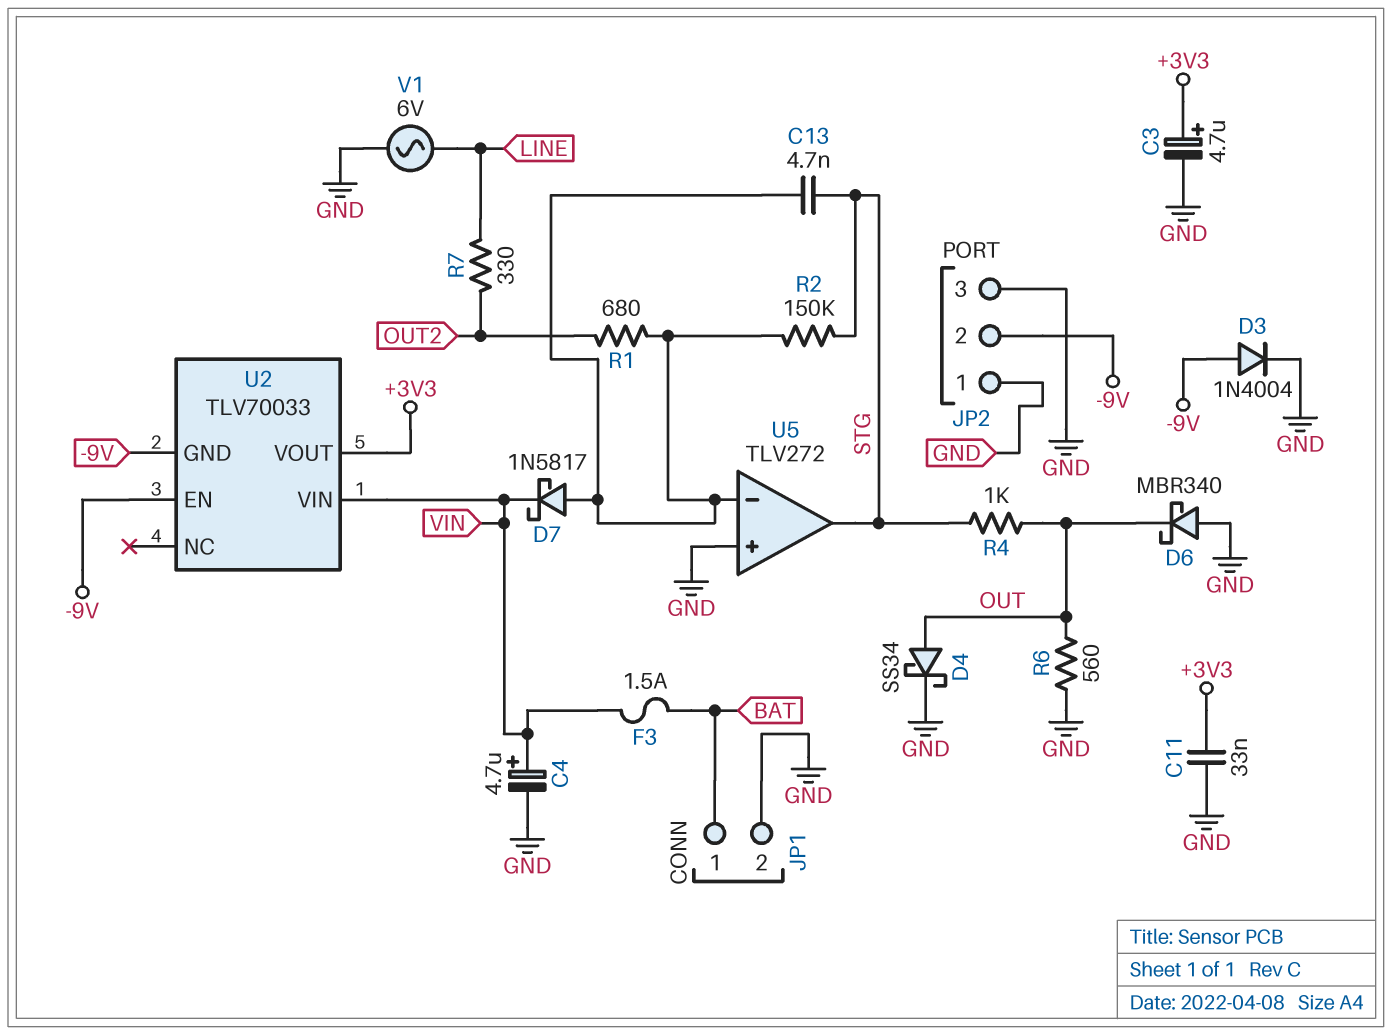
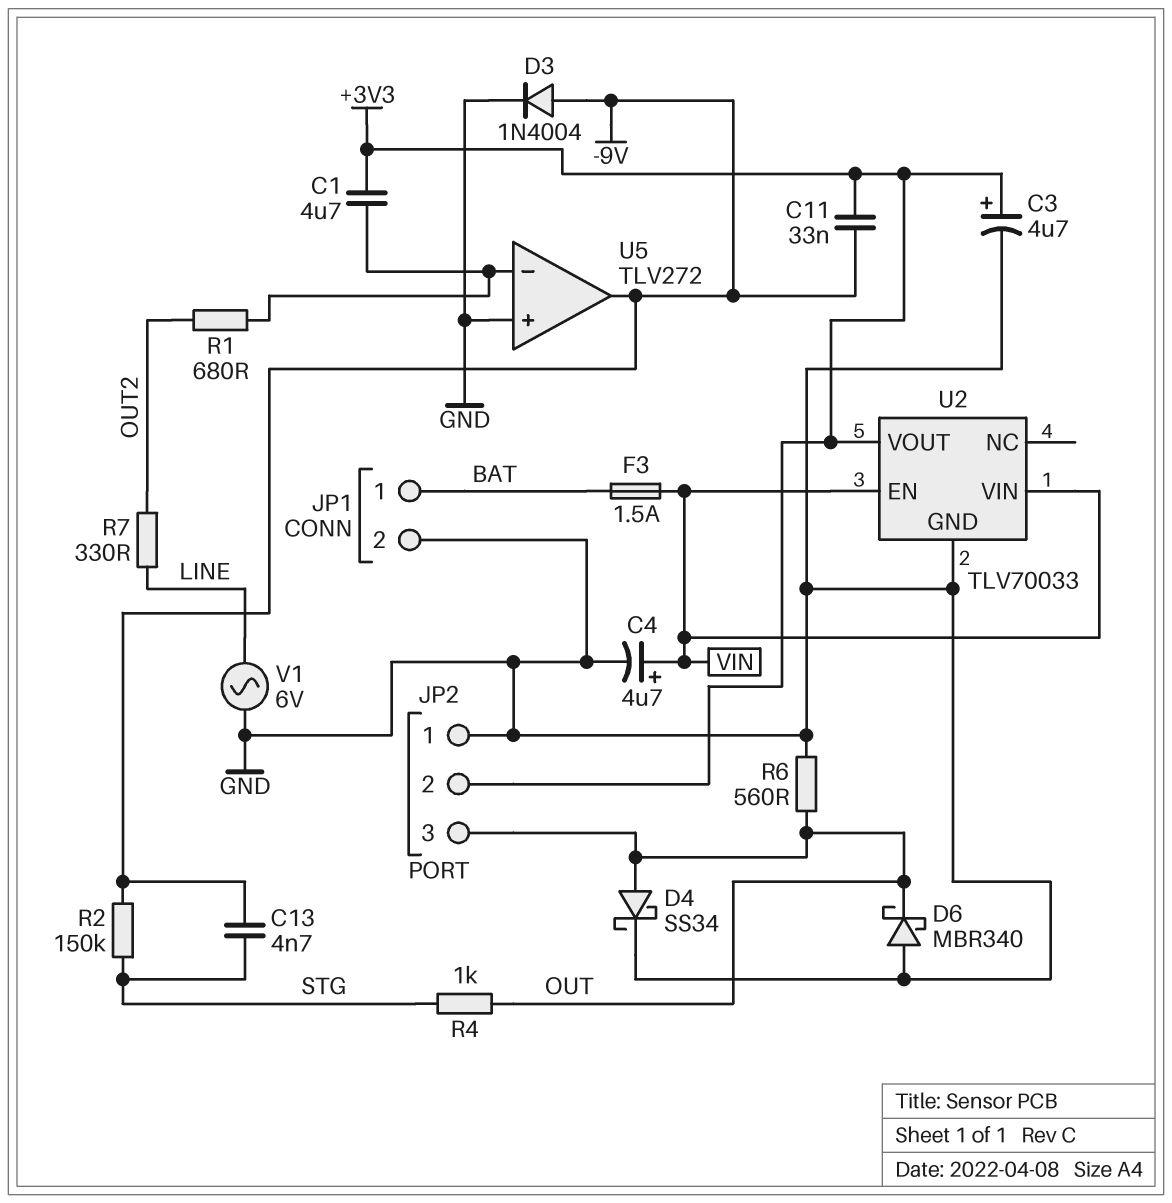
C1: none -> 4.7uF (+3V3, U5/in-)
C11: 33nF (+3V3, GND) -> 33nF (+3V3, -9V)
C13: 4.7nF (STG, U5/in-) -> 4.7nF (-9V, STG)
D7: schottky 1N5817 (A U5/in-, K VIN) -> none
JP2 pin 2: -9V -> +3V3
JP2 pin 3: GND -> OUT
R2: 150k (STG, U5/in-) -> 150k (-9V, STG)
U2 pin EN: -9V -> VIN
U2 pin GND: -9V -> GND
U5 pin out: STG -> -9V

